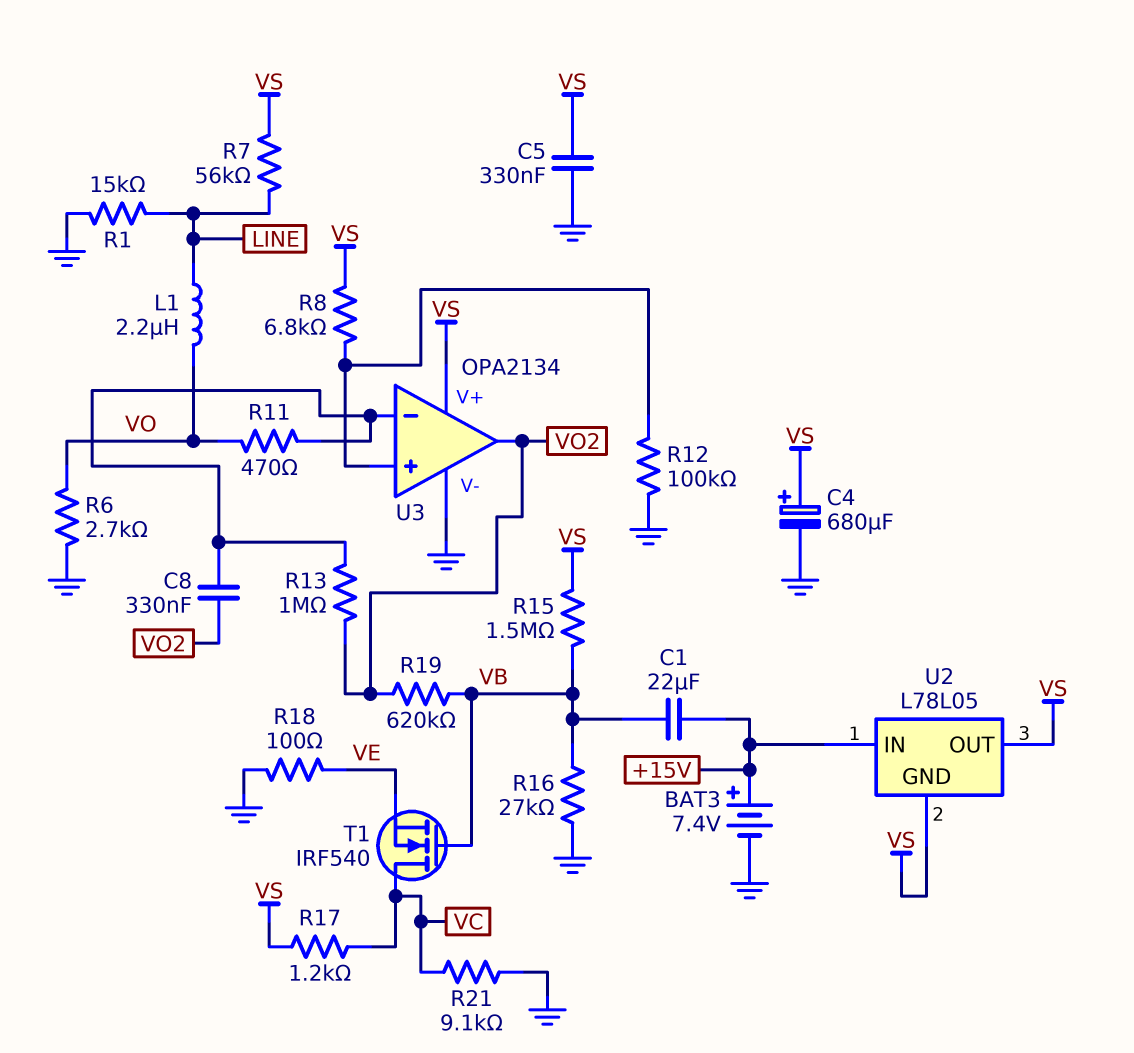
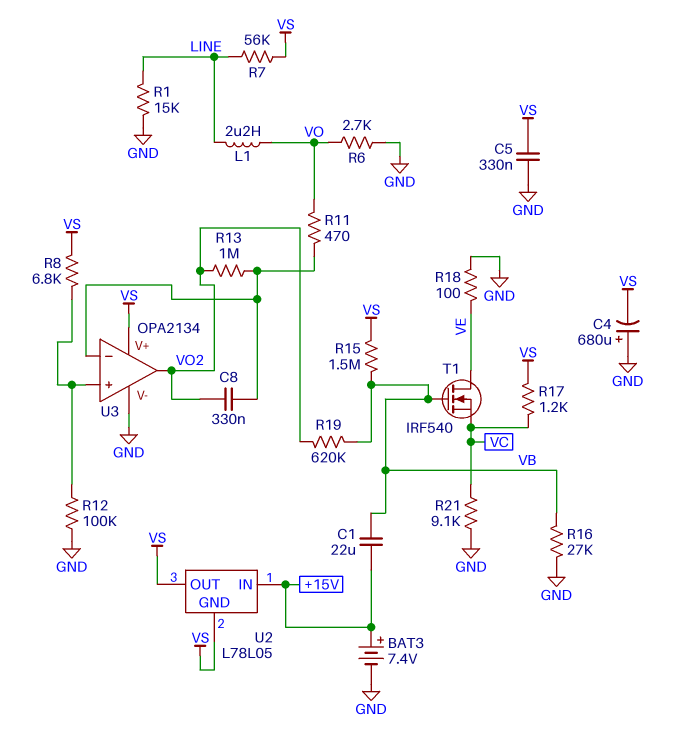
C4: 680uF (plus VS, minus GND) -> 680uF (plus GND, minus VS)
T1: NMOS IRF540 (G VB, D VC, S VE) -> NMOS IRF540 (G VB, D VE, S VC)

